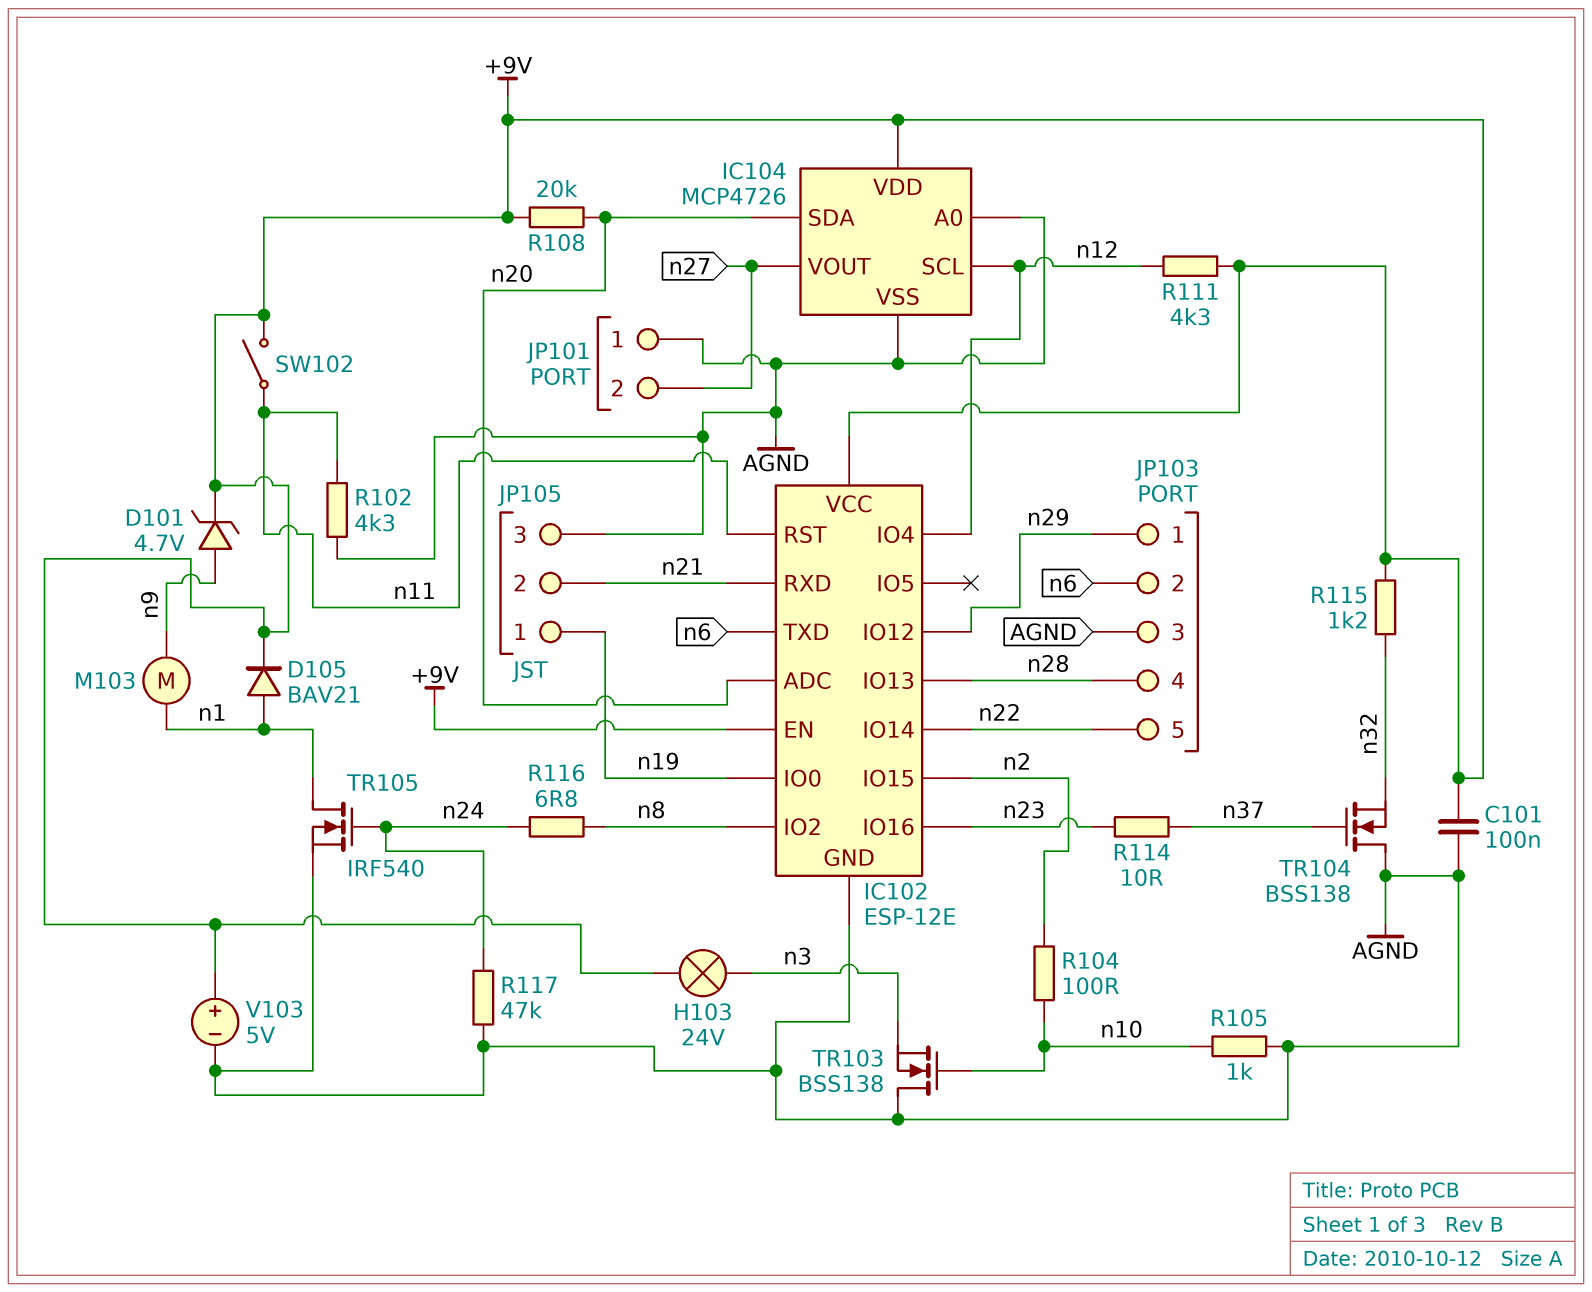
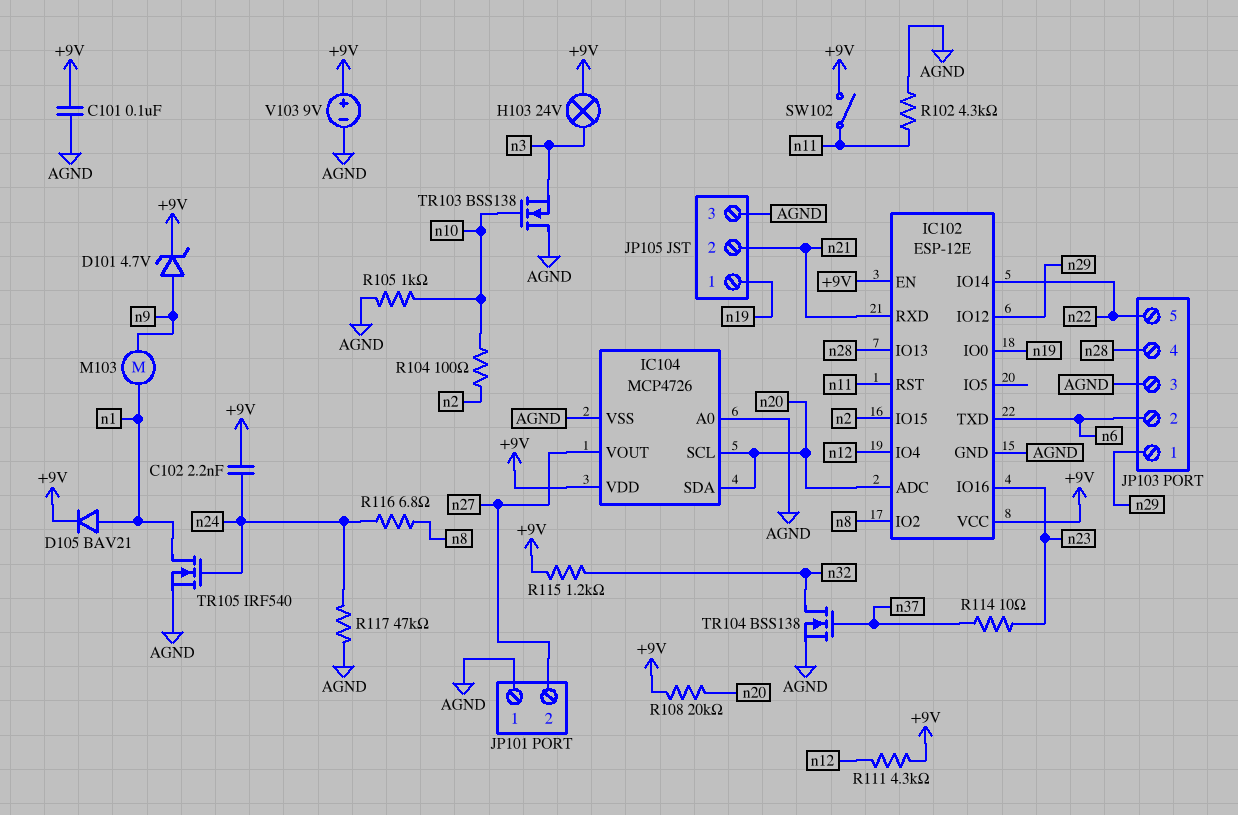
C102: none -> 2.2nF (+9V, n24)
IC104 pin SCL: n12 -> n20
TR104: NMOS BSS138 (G n37, D AGND, S n32) -> NMOS BSS138 (G n37, D n32, S AGND)
V103: 5V (plus +9V, minus AGND) -> 9V (plus +9V, minus AGND)

